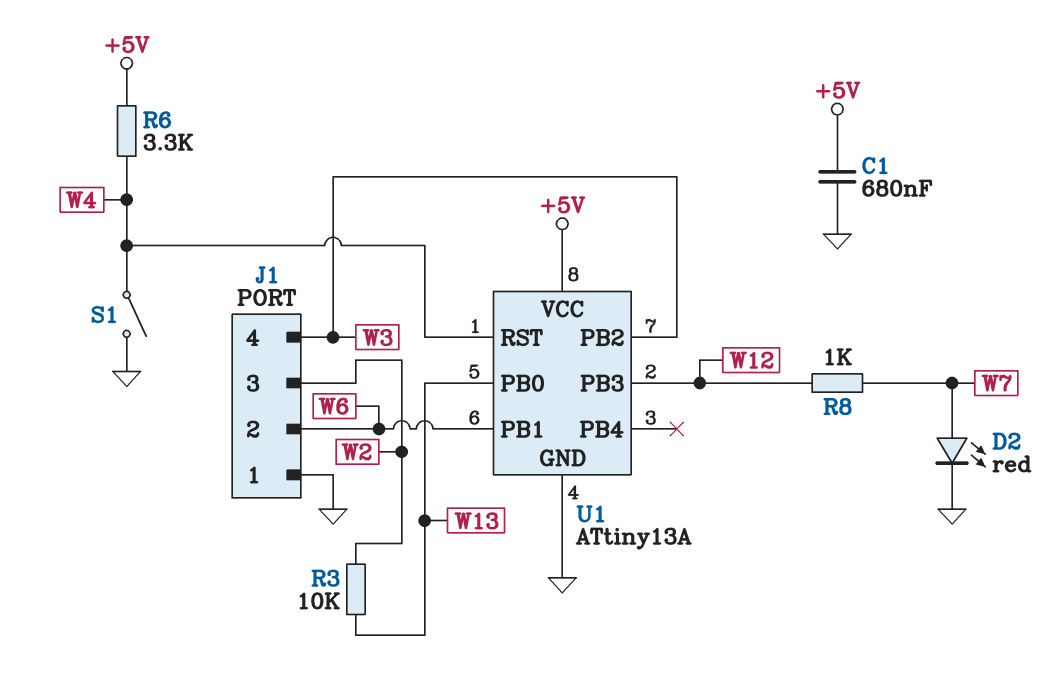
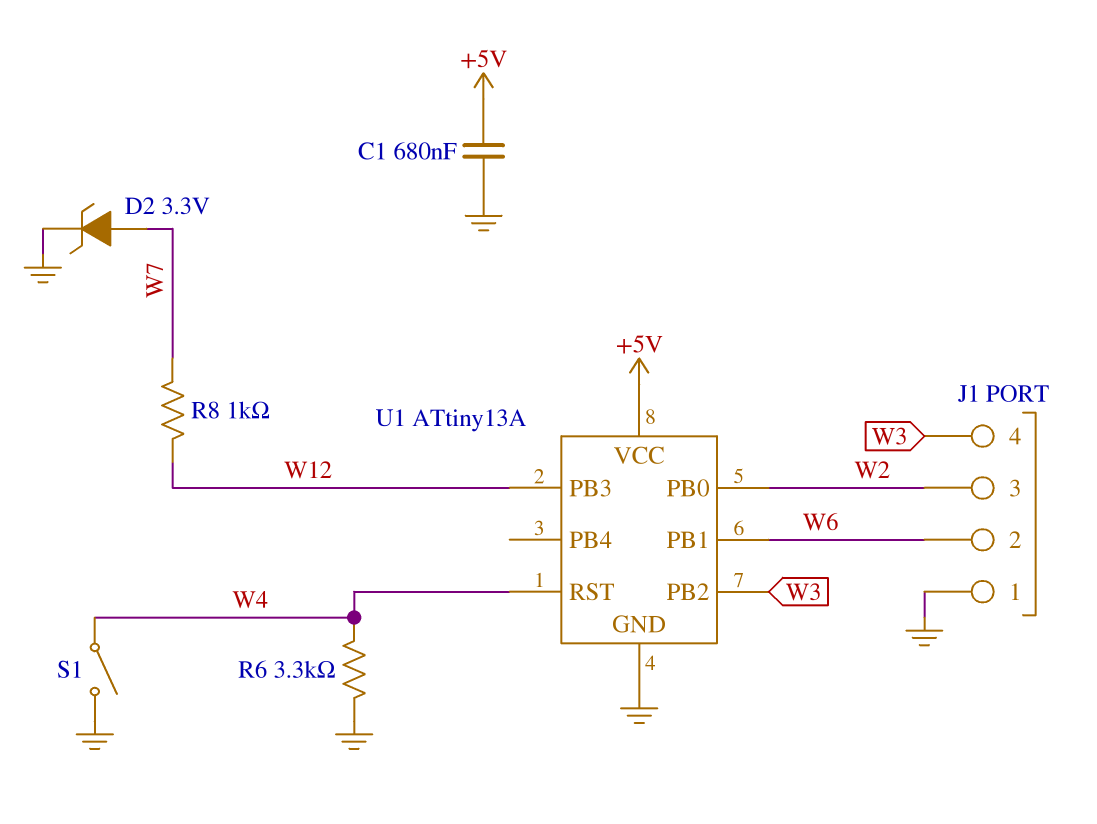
D2: LED red (A W7, K GND) -> zener 3.3V (A W7, K GND)
R3: 10k (W2, W13) -> none
R6: 3.3k (+5V, W4) -> 3.3k (GND, W4)
U1 pin PB0: W13 -> W2

